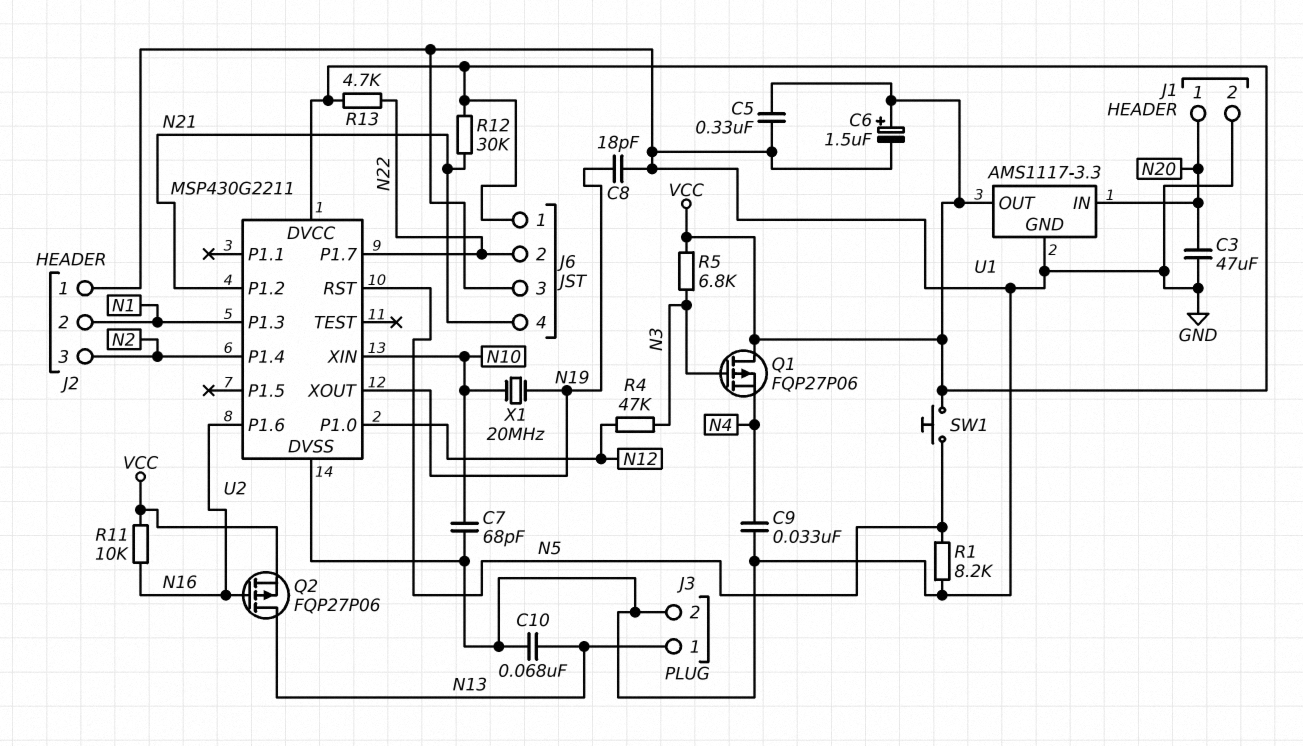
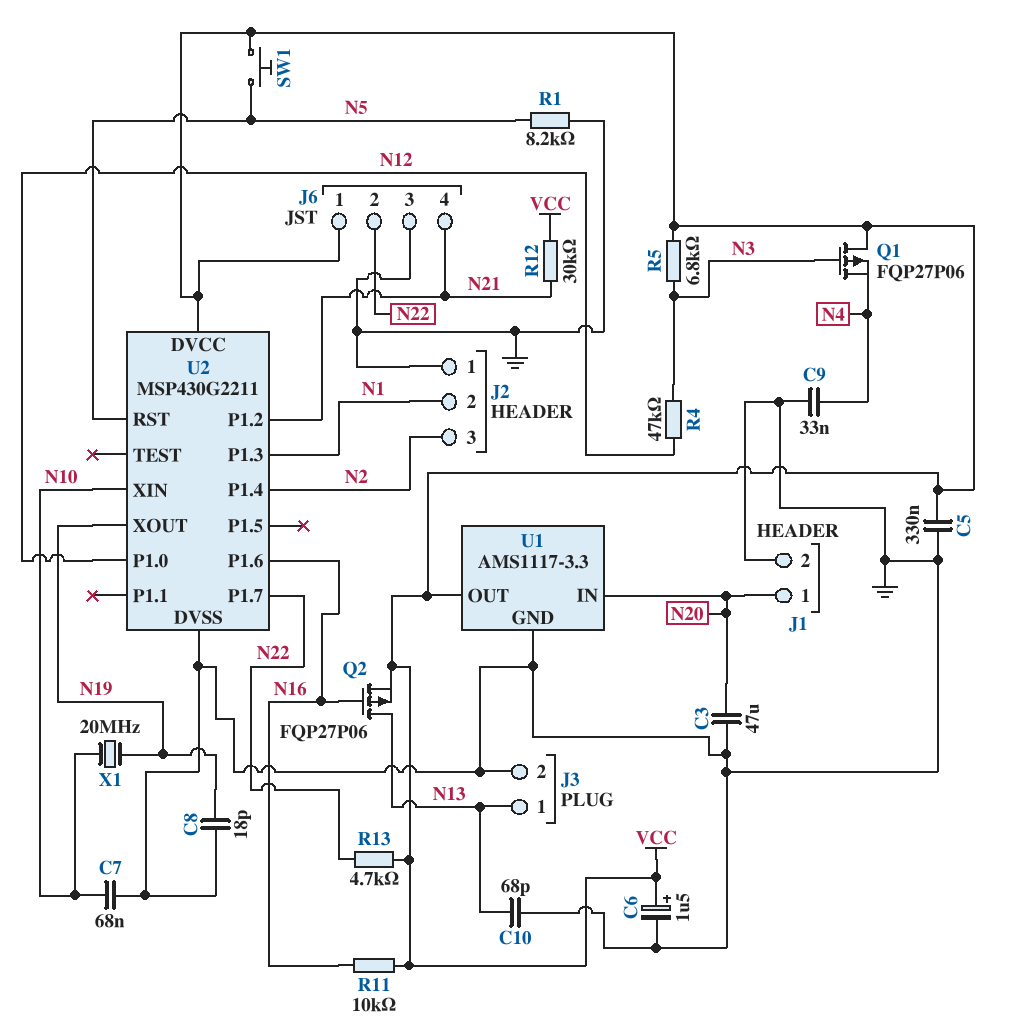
C7: 68pF (GND, N10) -> 68nF (GND, N10)
C10: 68nF (GND, N13) -> 68pF (GND, N13)

